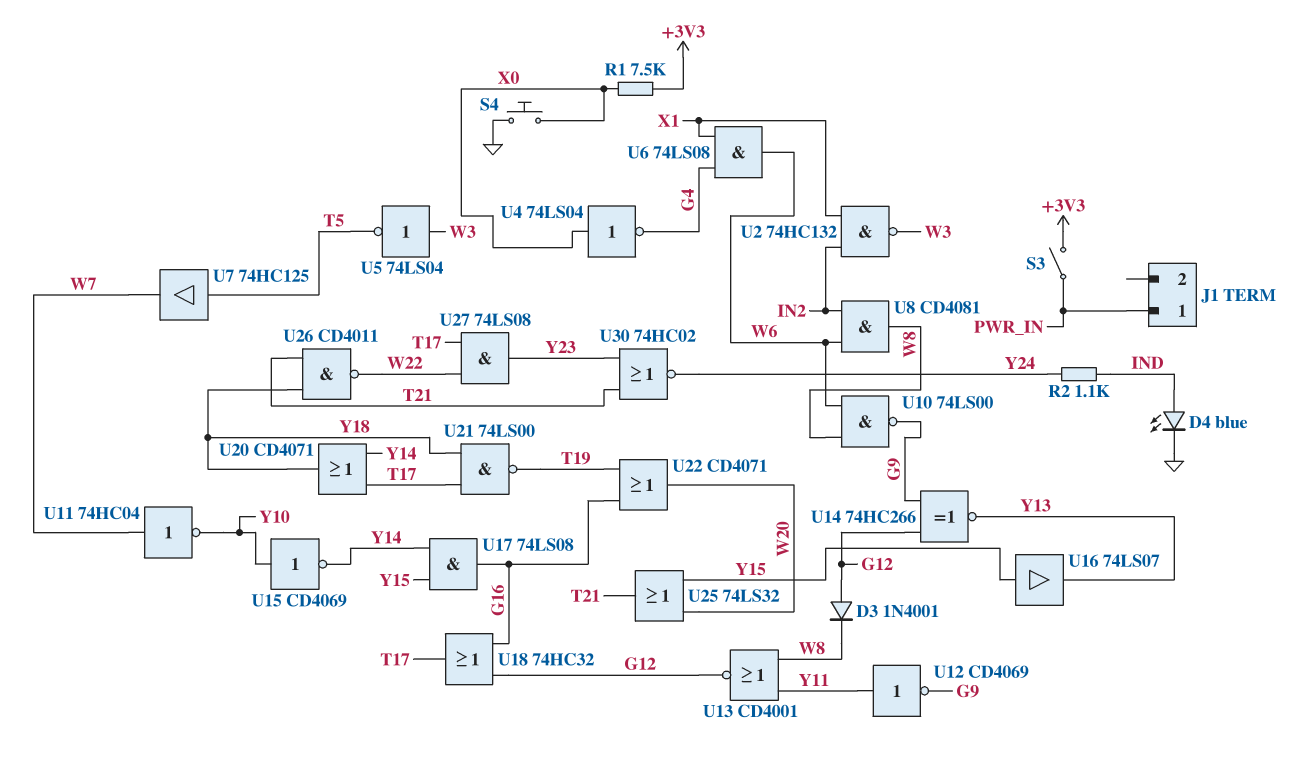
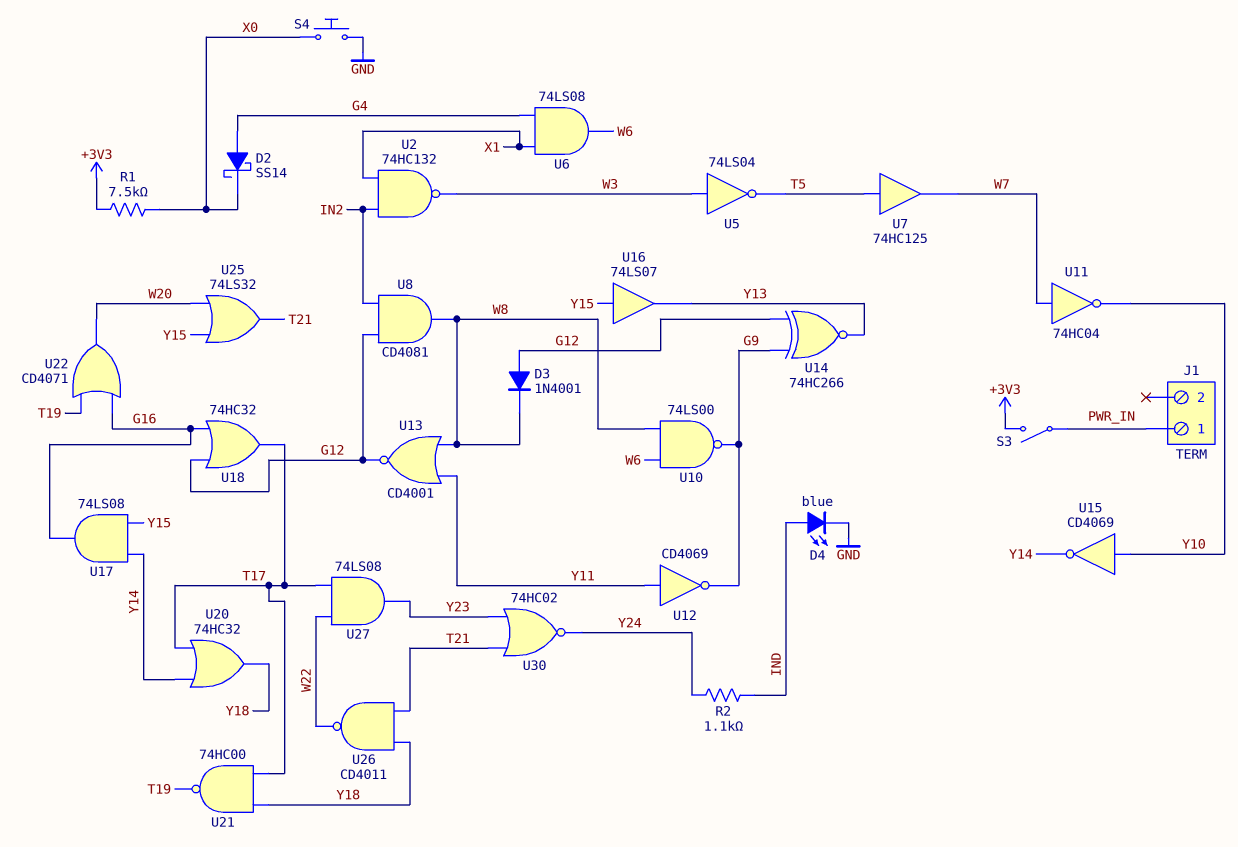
D2: none -> schottky SS14 (A G4, K X0)
U4: NOT 74LS04 (in X0, out G4) -> none
U8: AND CD4081 (in IN2, in W6, out W8) -> AND CD4081 (in G12, in IN2, out W8)
U20: OR CD4071 (in T17, in Y14, out Y18) -> OR 74HC32 (in T17, in Y14, out Y18)
U21: NAND 74LS00 (in T17, in Y18, out T19) -> NAND 74HC00 (in T17, in Y18, out T19)

